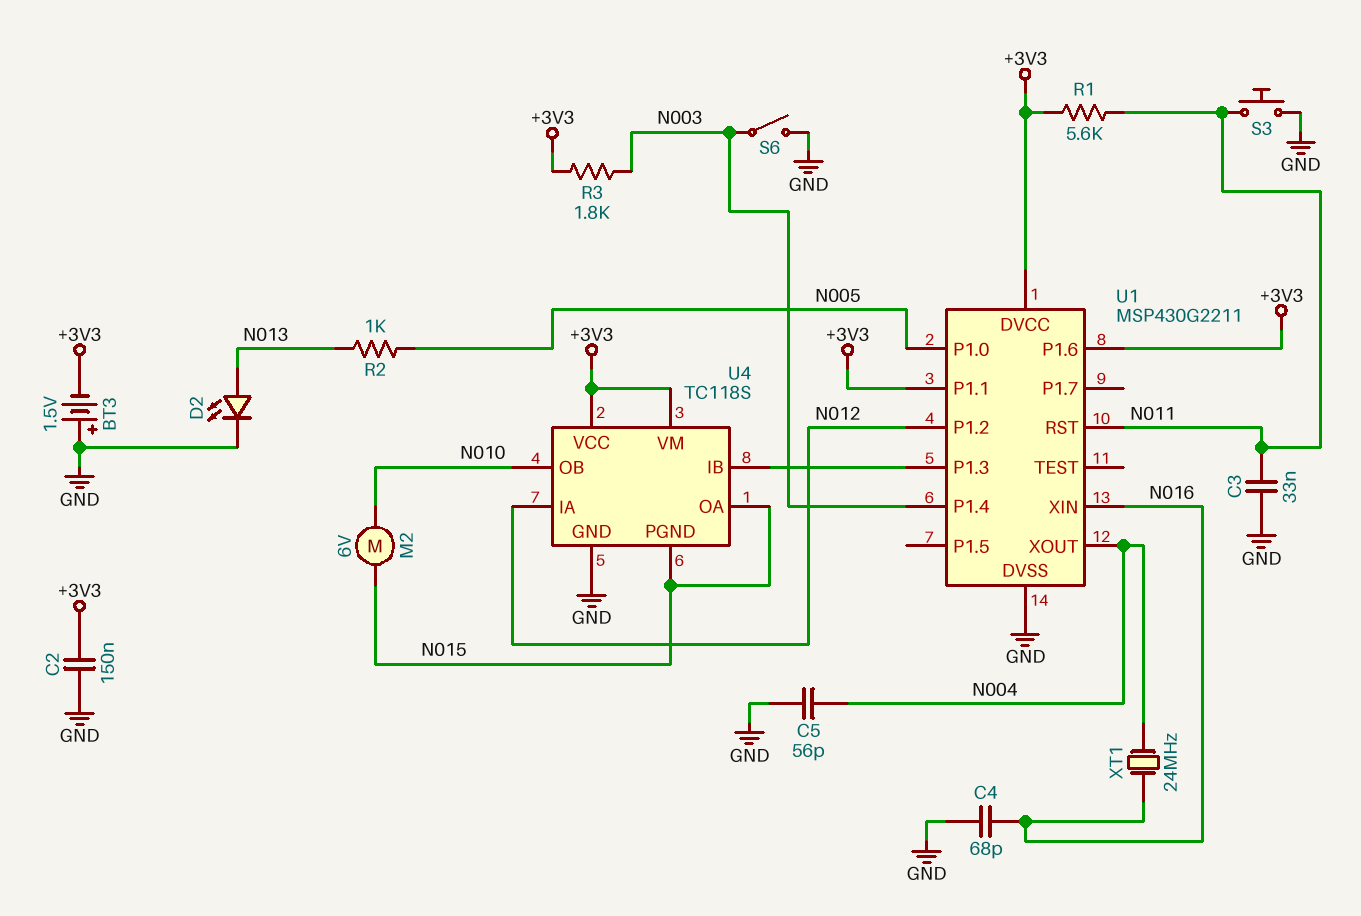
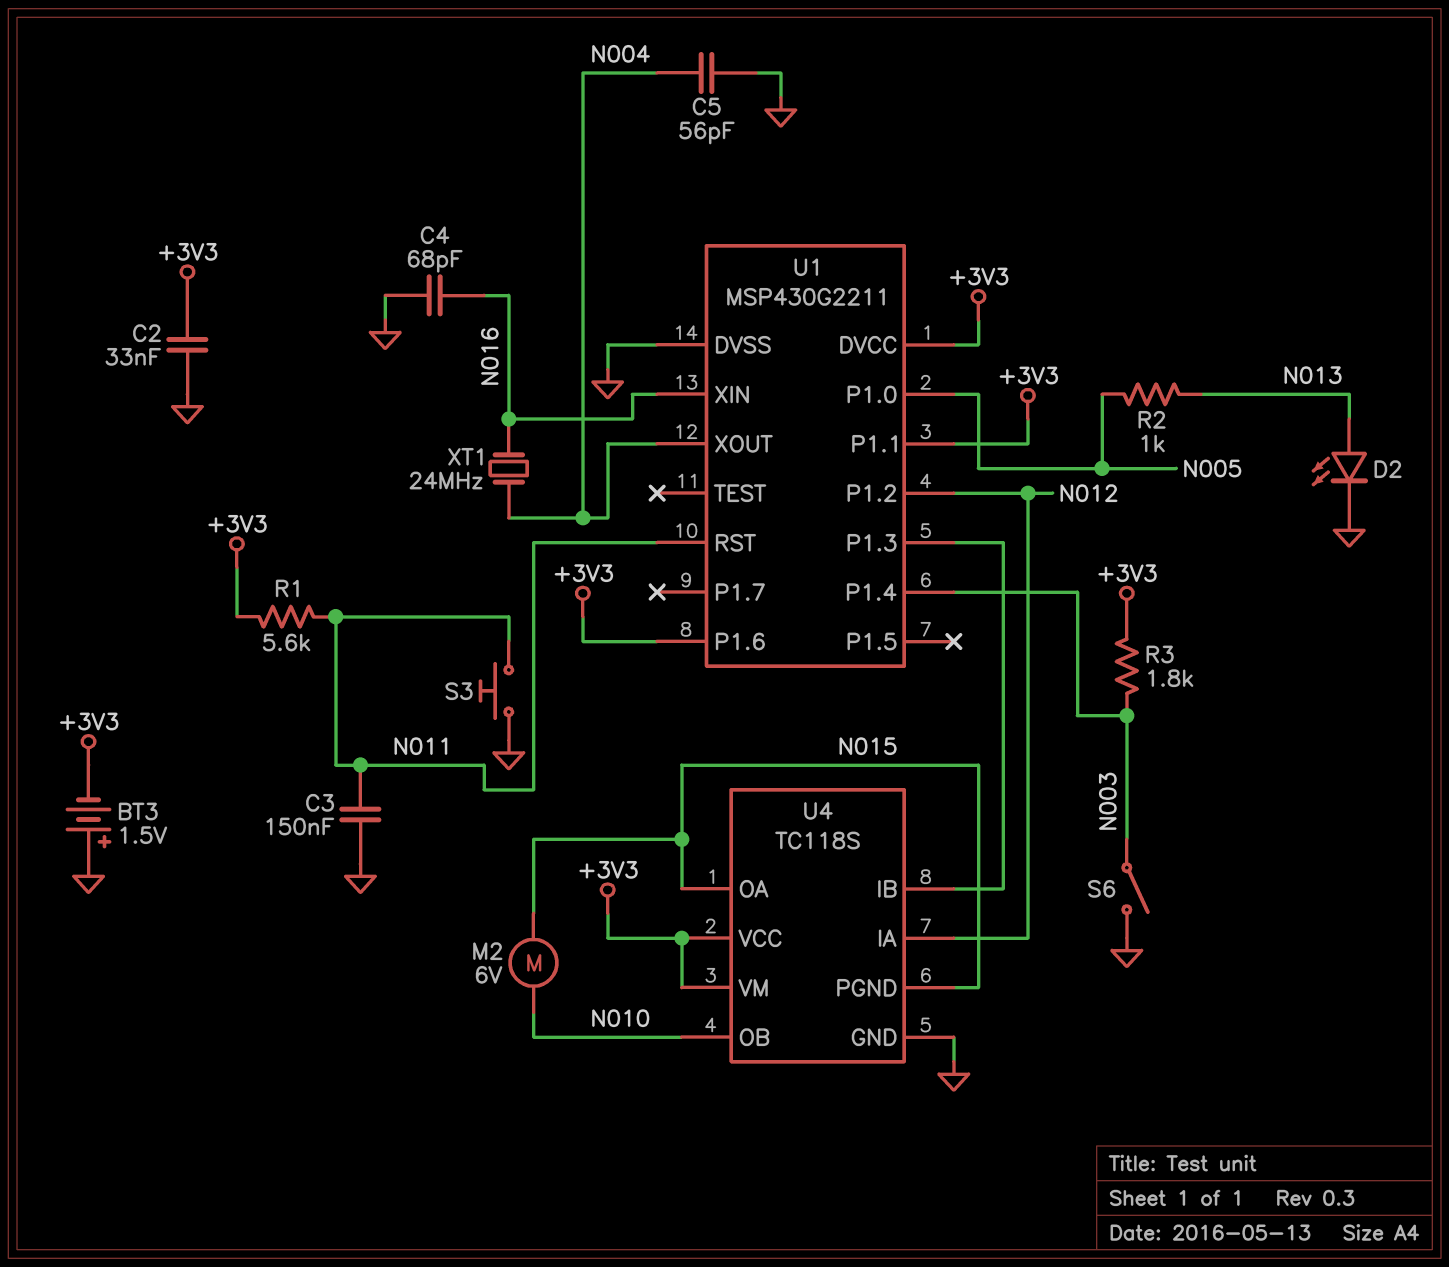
C2: 150nF (+3V3, GND) -> 33nF (+3V3, GND)
C3: 33nF (GND, N011) -> 150nF (GND, N011)

